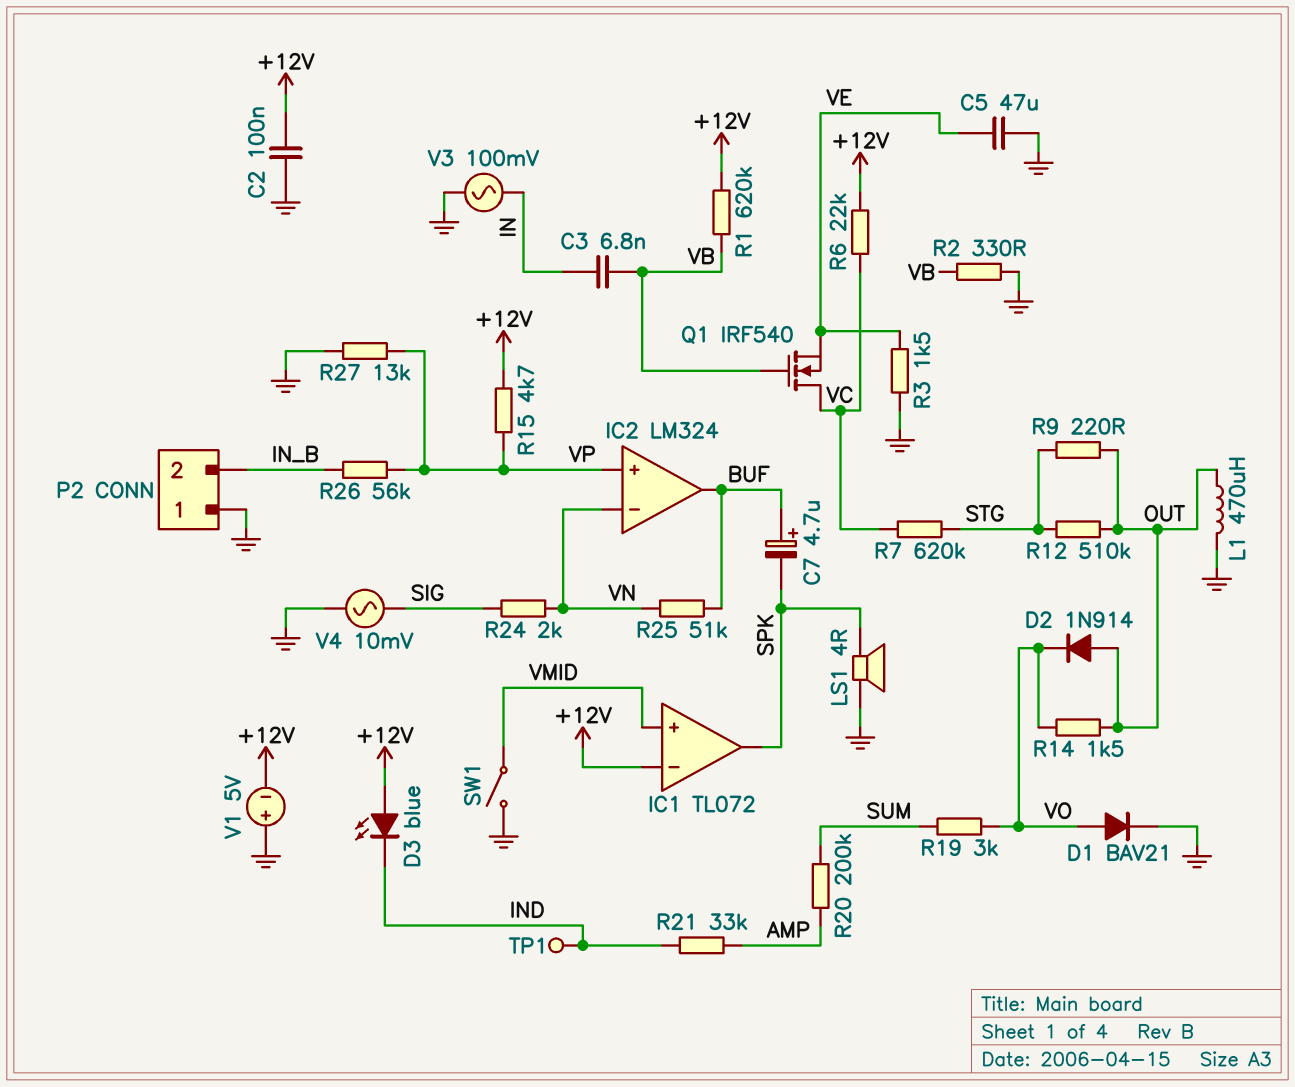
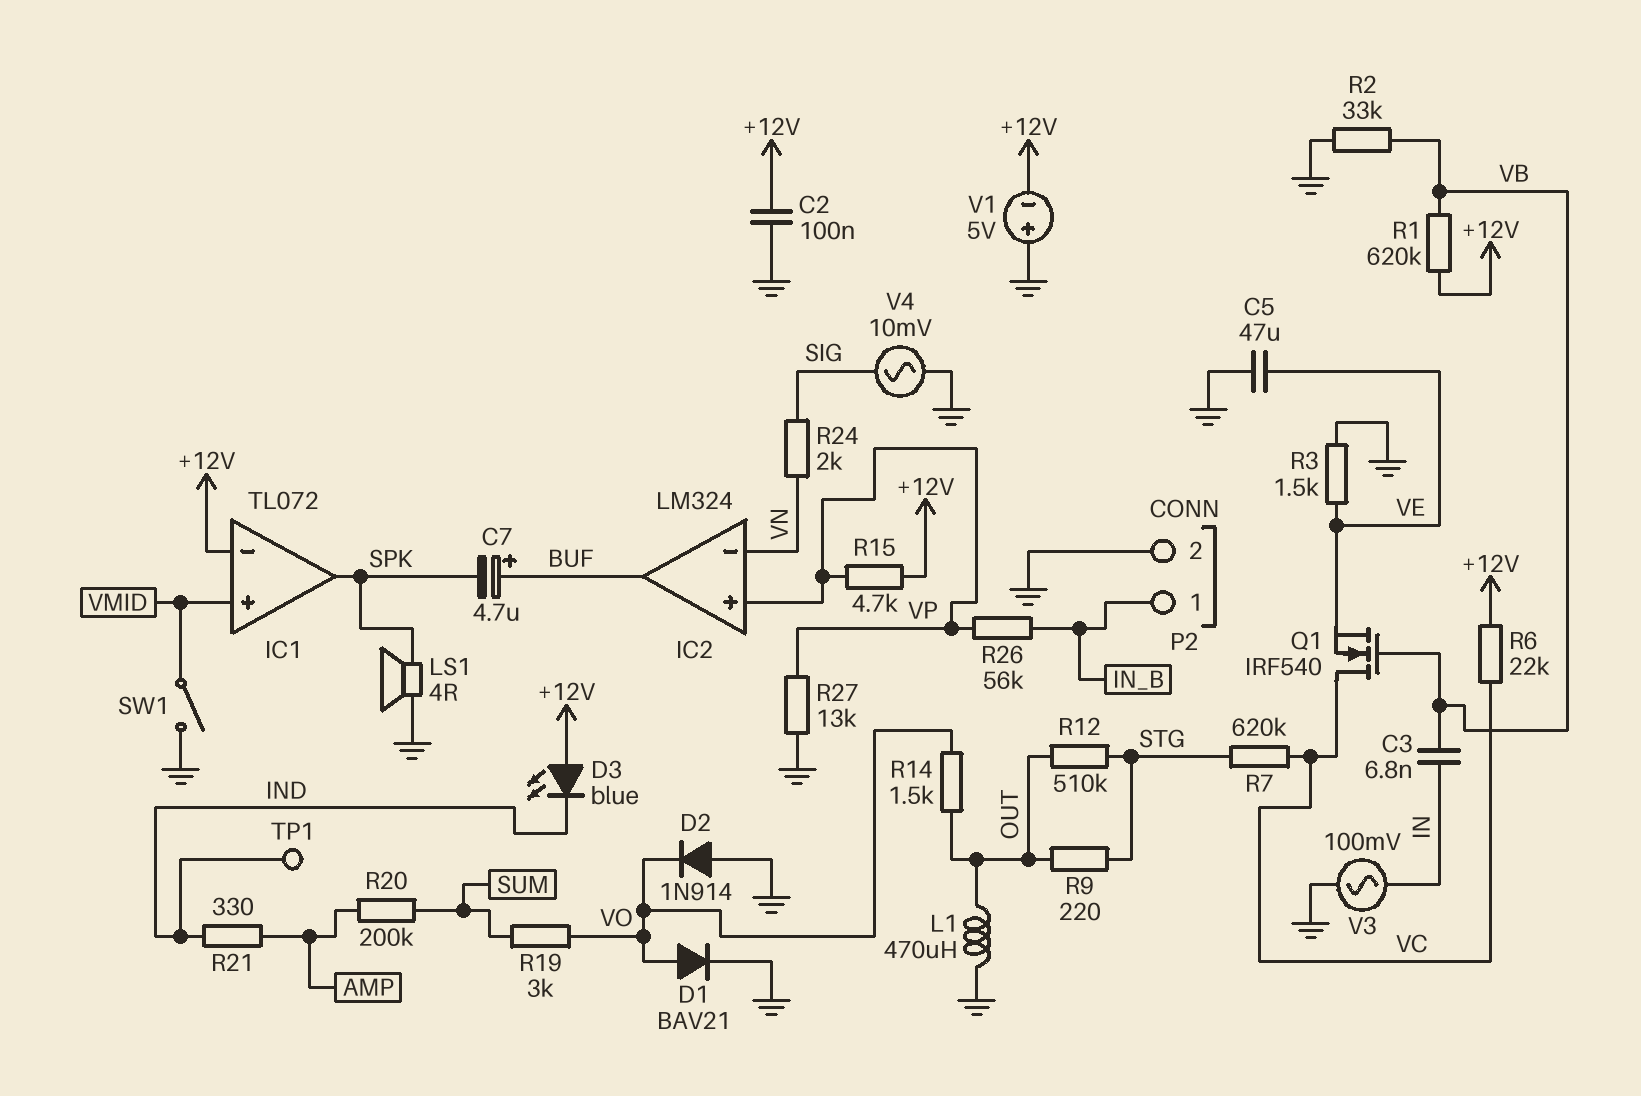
D2: diode 1N914 (A OUT, K VO) -> diode 1N914 (A GND, K VO)
P2 pin 1: GND -> IN_B
P2 pin 2: IN_B -> GND
R2: 330 (GND, VB) -> 33k (GND, VB)
R21: 33k (AMP, IND) -> 330 (AMP, IND)
R25: 51k (BUF, VN) -> none

